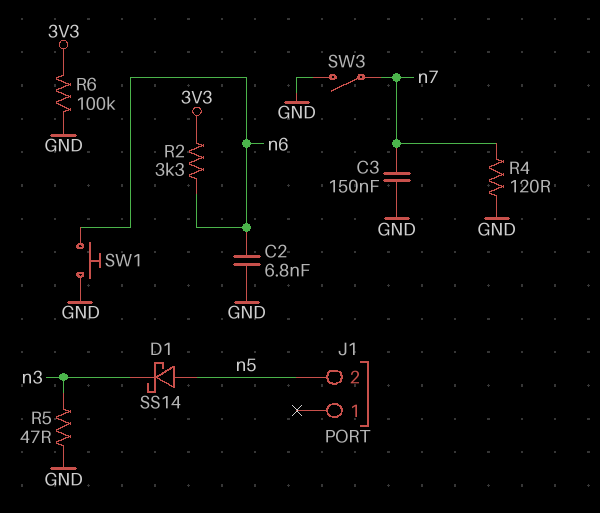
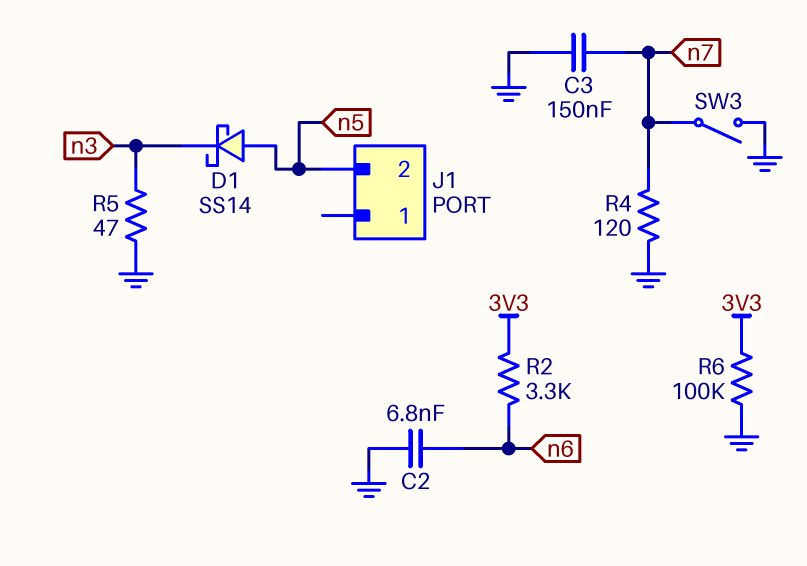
SW1: button (GND, n6) -> none

